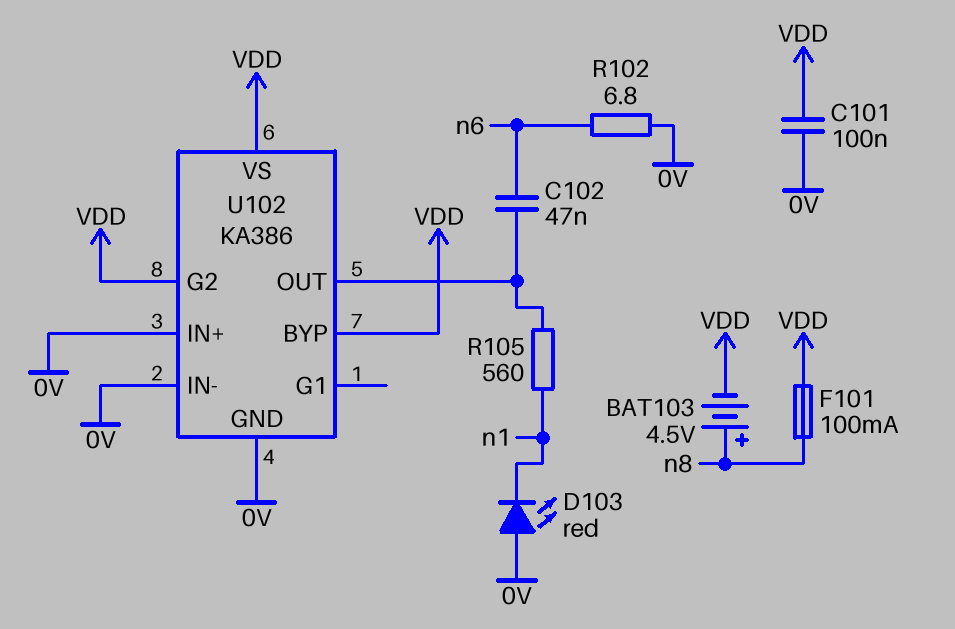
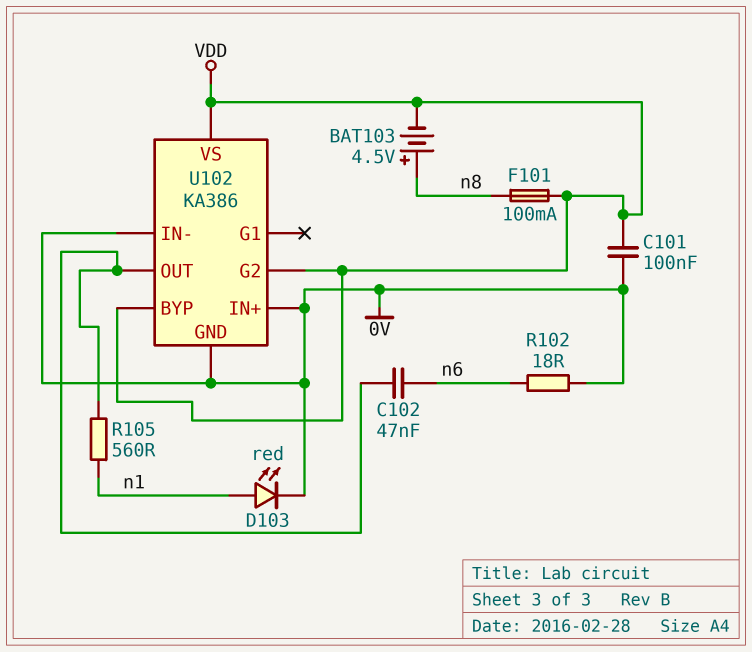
D103: LED red (A 0V, K n1) -> LED red (A n1, K 0V)
R102: 6.8 (0V, n6) -> 18 (0V, n6)

